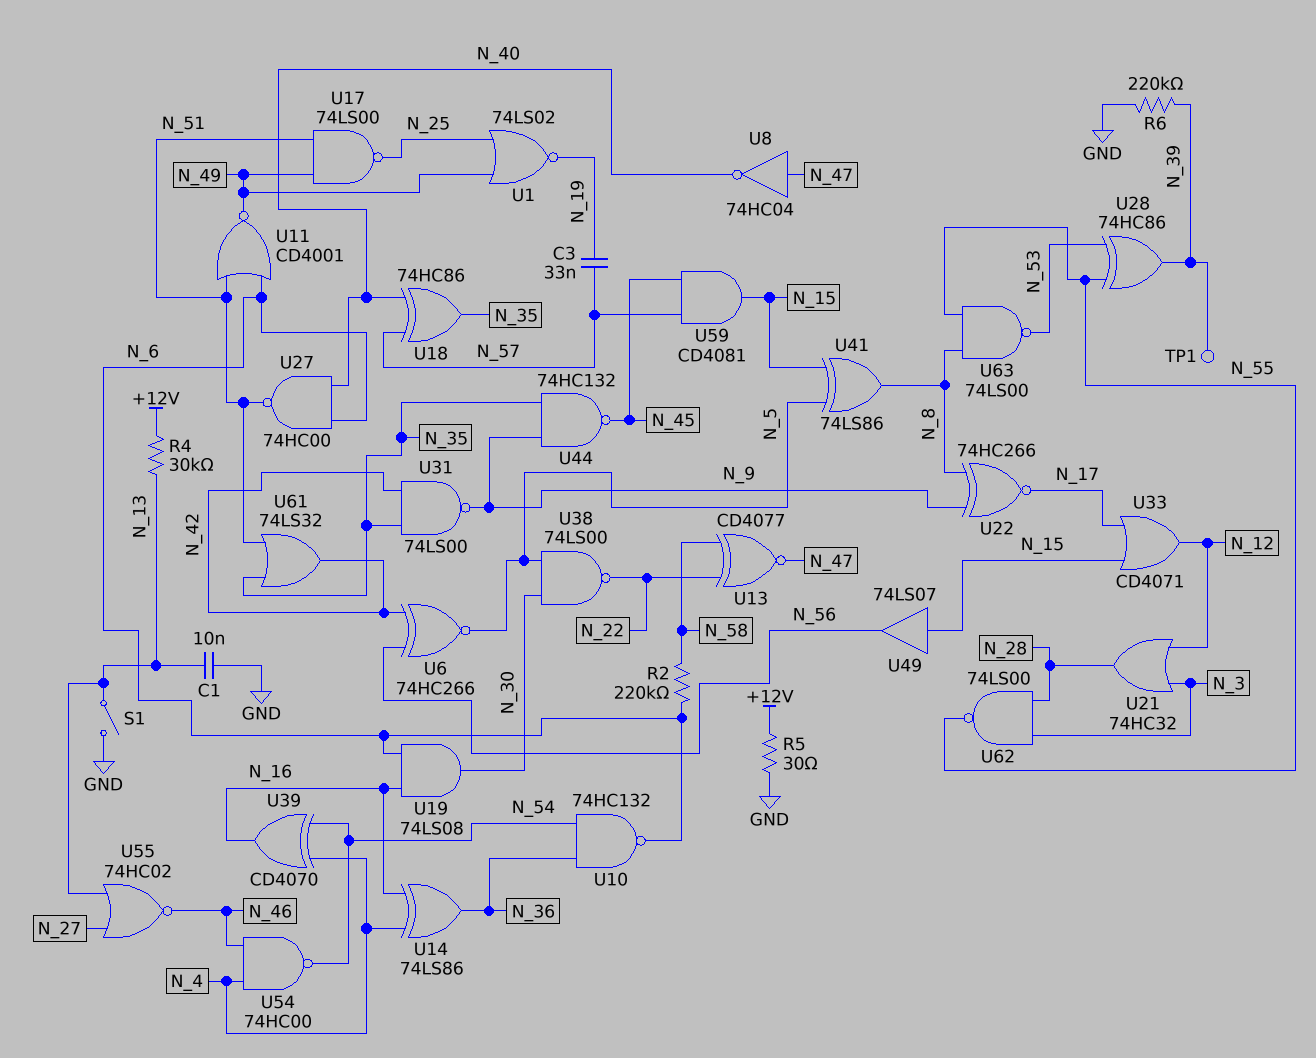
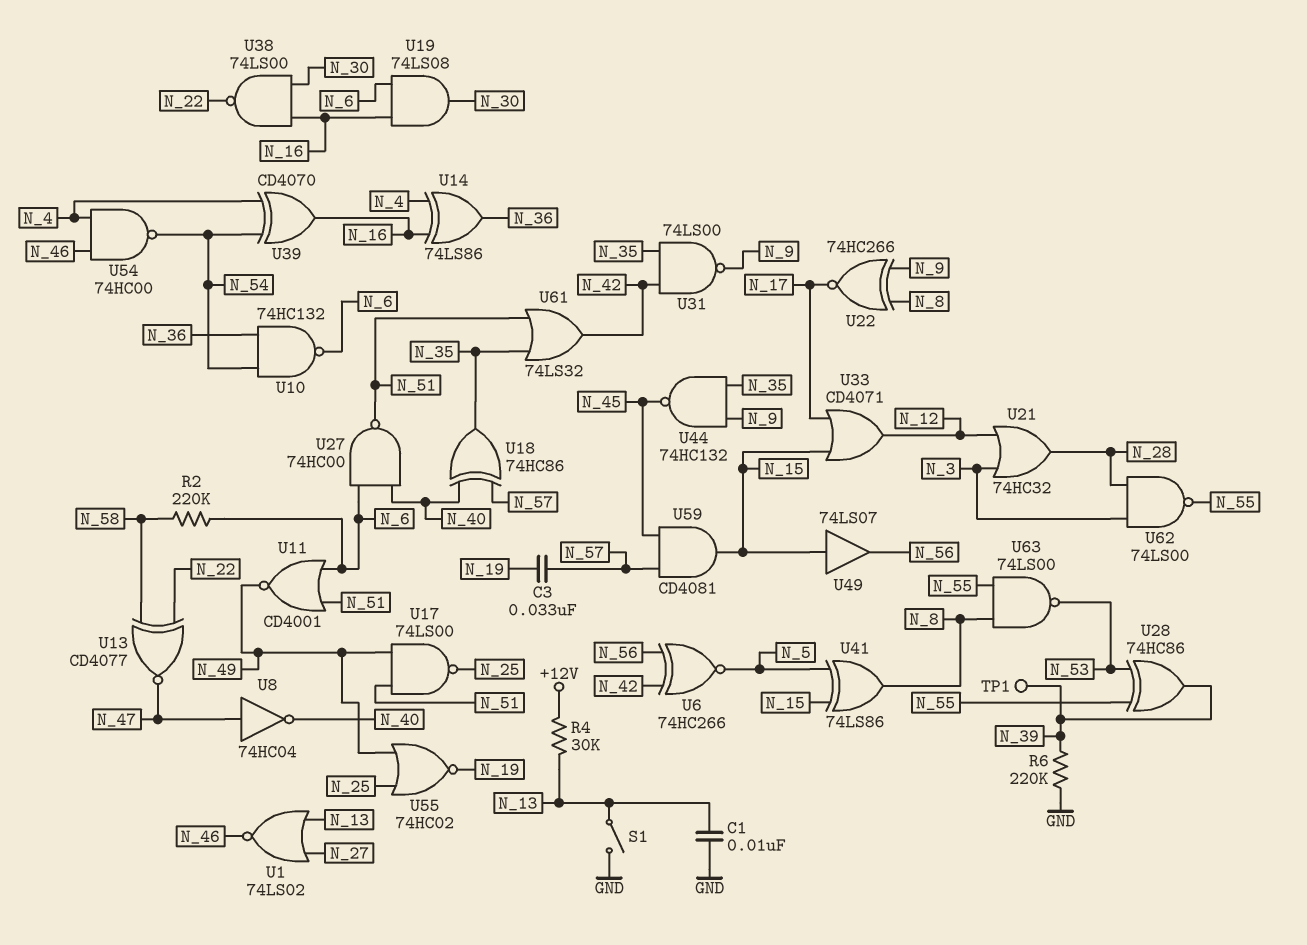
R5: 30 (+12V, GND) -> none
U1: NOR 74LS02 (in N_25, in N_49, out N_19) -> NOR 74LS02 (in N_13, in N_27, out N_46)
U38: NAND 74LS00 (in N_5, in N_30, out N_22) -> NAND 74LS00 (in N_16, in N_30, out N_22)
U55: NOR 74HC02 (in N_13, in N_27, out N_46) -> NOR 74HC02 (in N_25, in N_49, out N_19)

